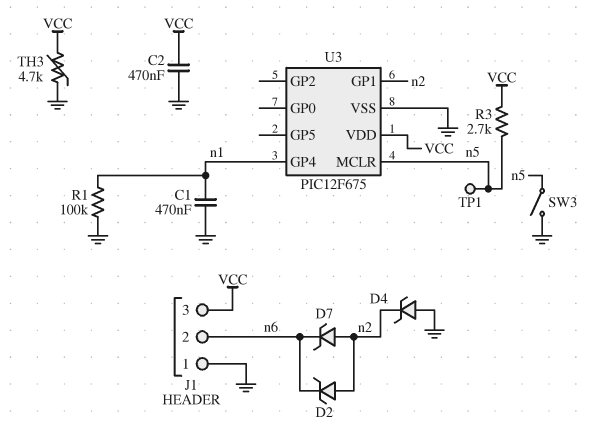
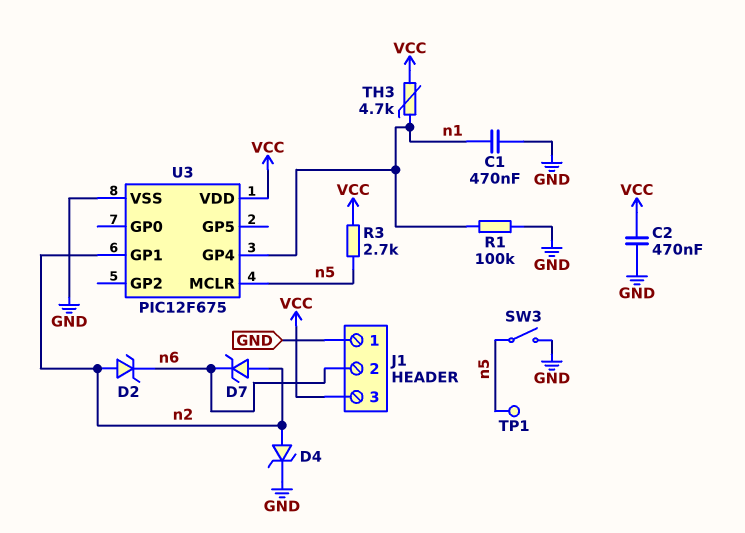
D4: zener (A GND, K n2) -> zener (A n2, K GND)
TH3: 4.7k (GND, VCC) -> 4.7k (VCC, n1)

